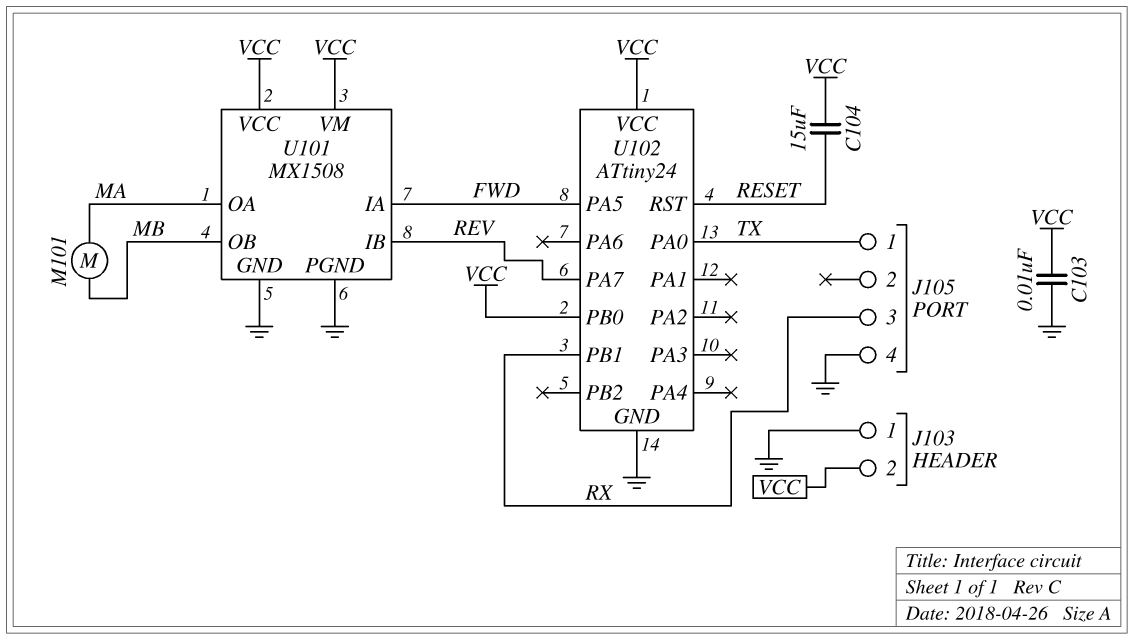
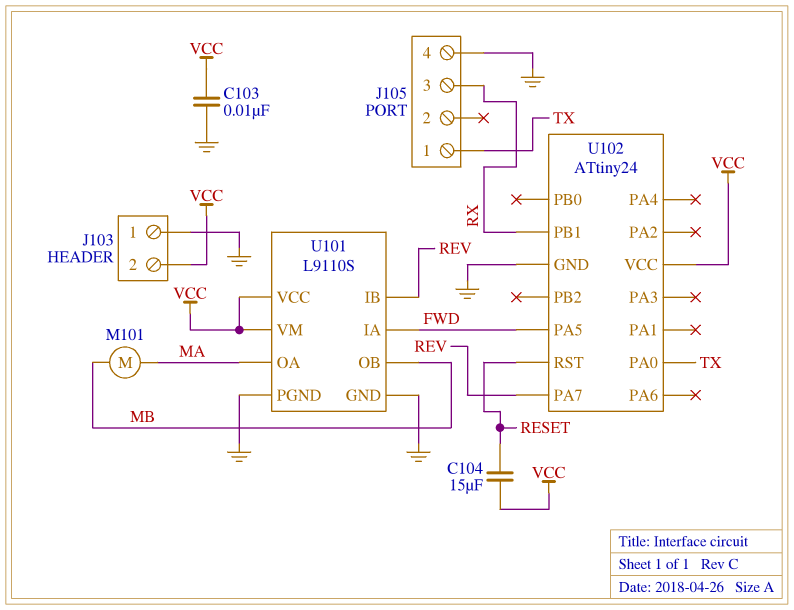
U101: MX1508 -> L9110S
U102 pin PB0: VCC -> none

